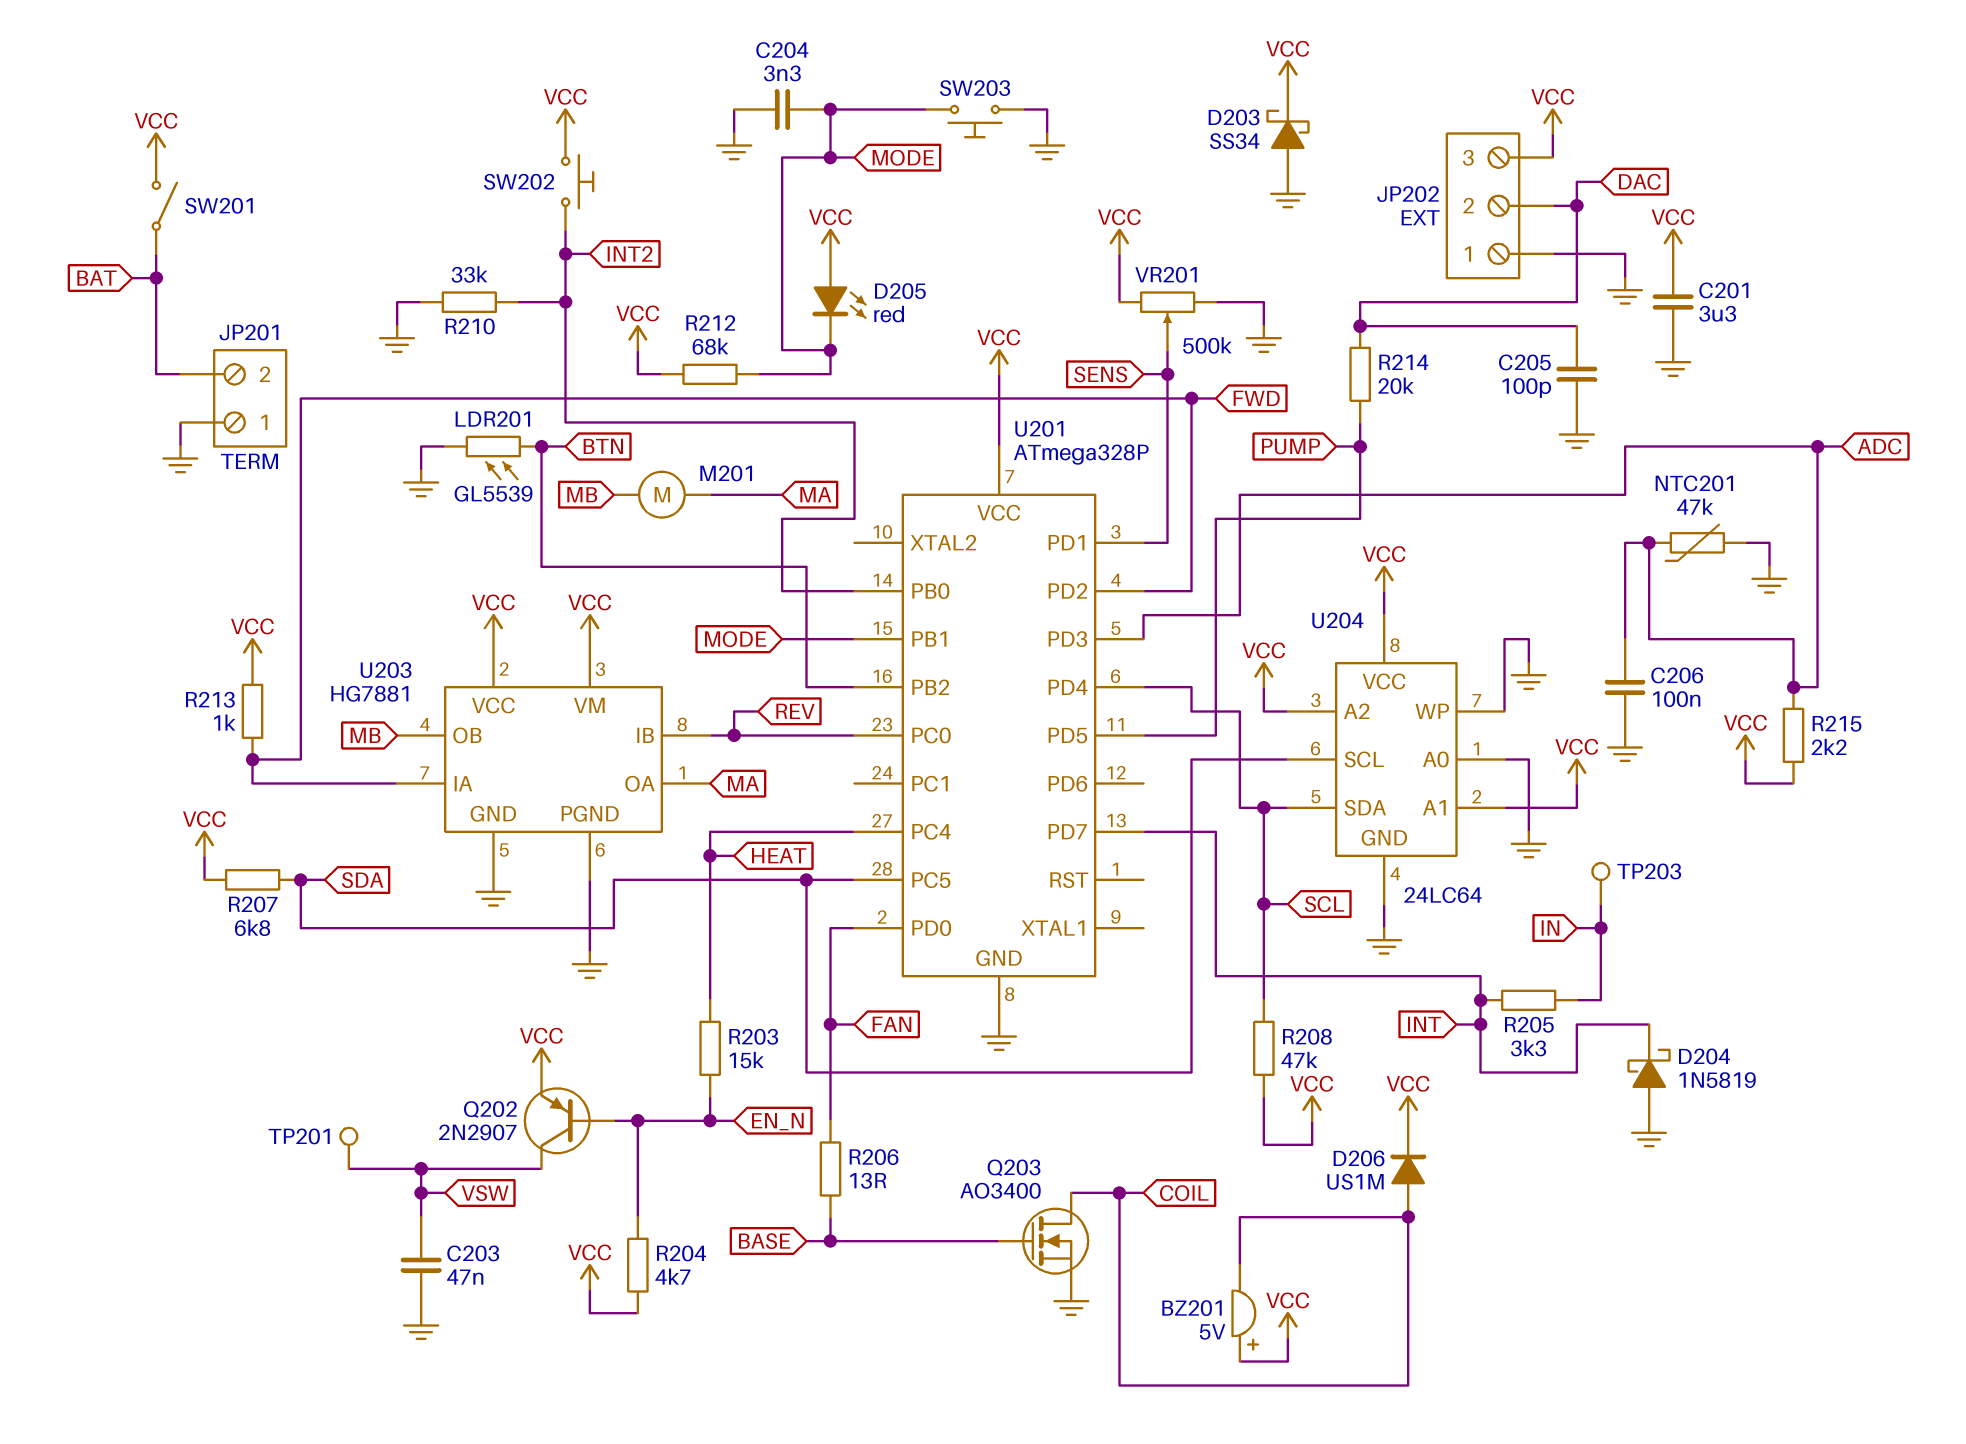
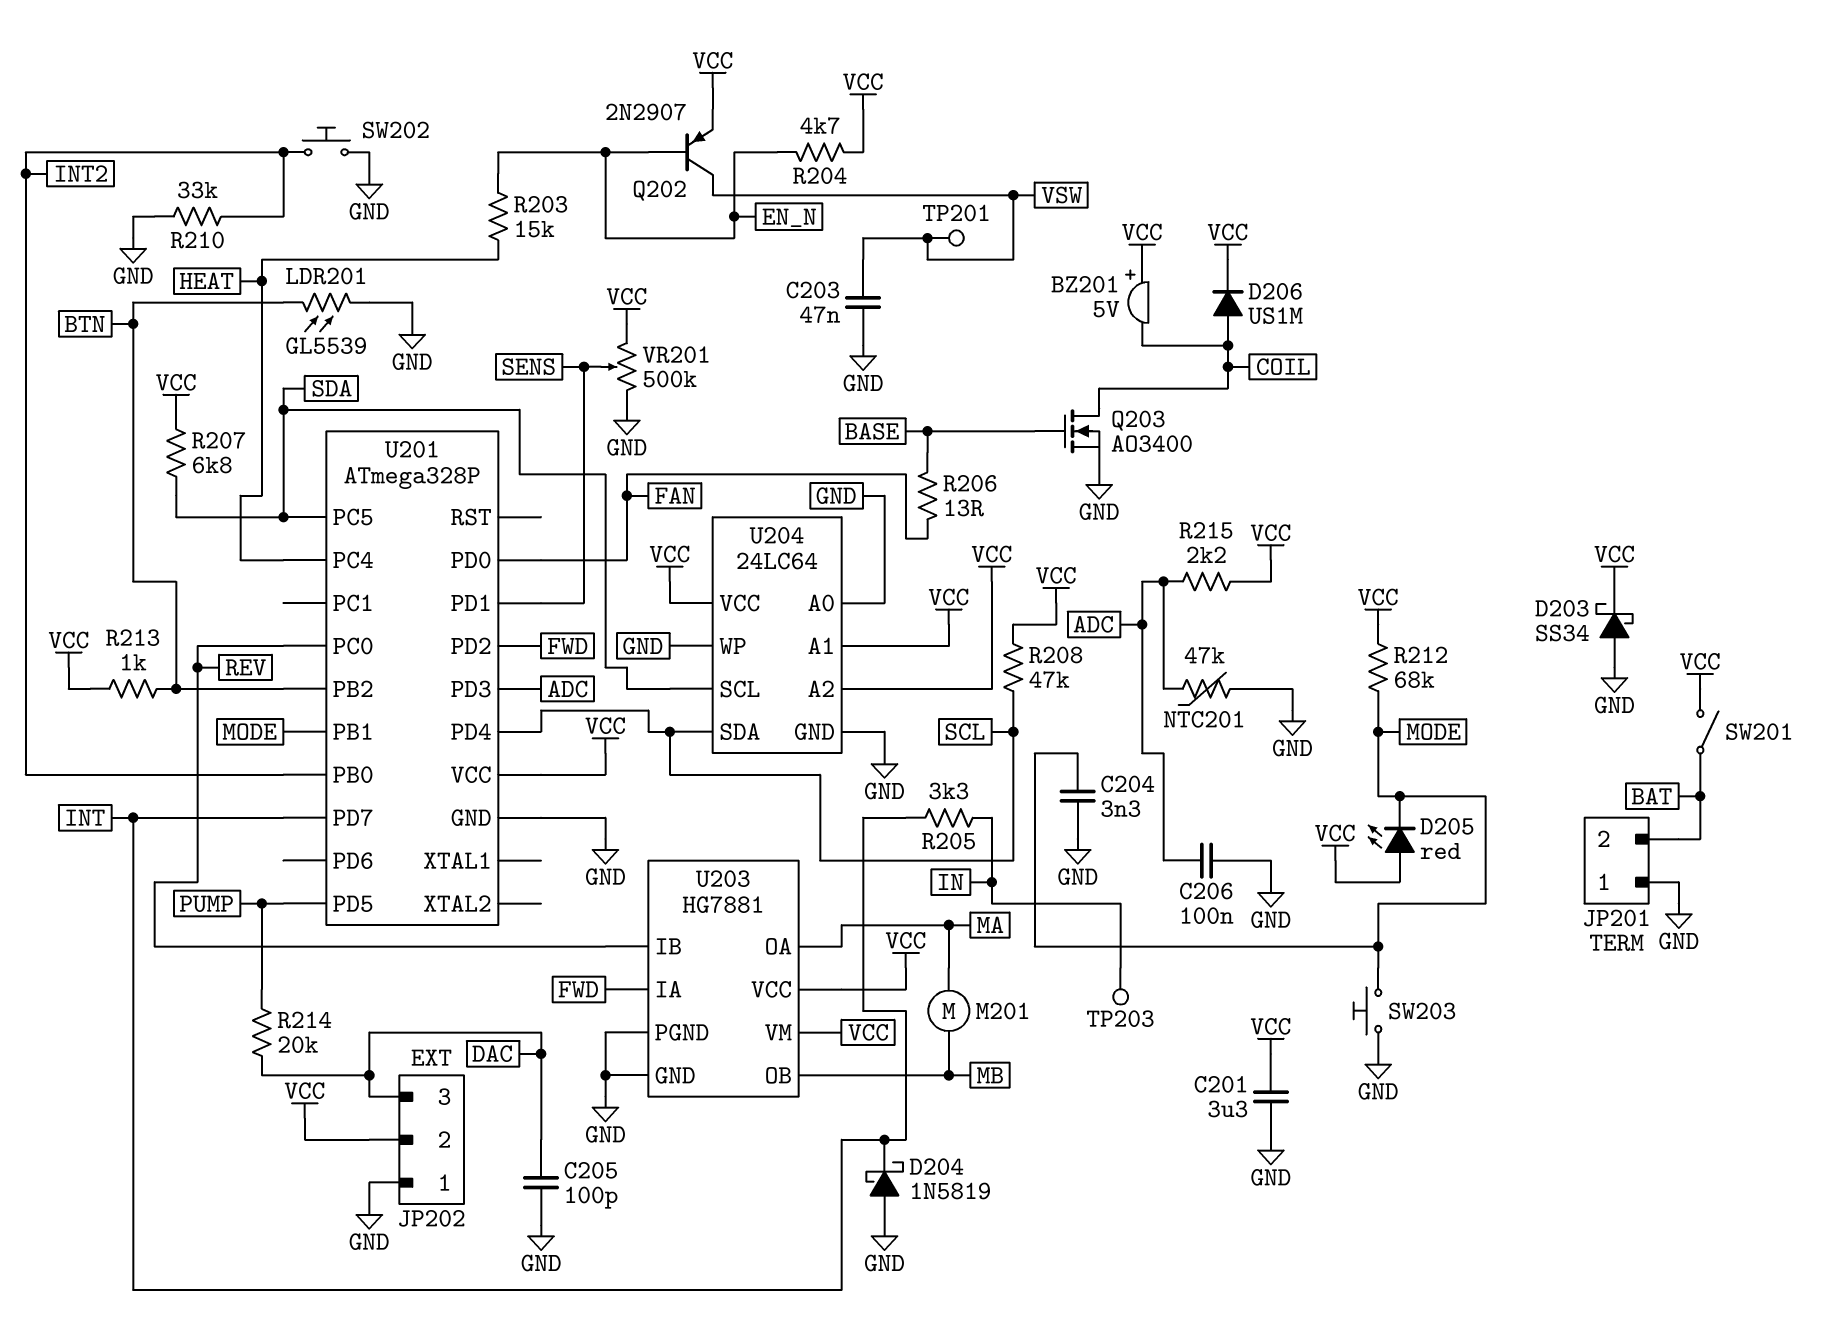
JP202 pin 2: DAC -> VCC
JP202 pin 3: VCC -> DAC
R213: 1k (FWD, VCC) -> 1k (BTN, VCC)
SW202: button (INT2, VCC) -> button (GND, INT2)

